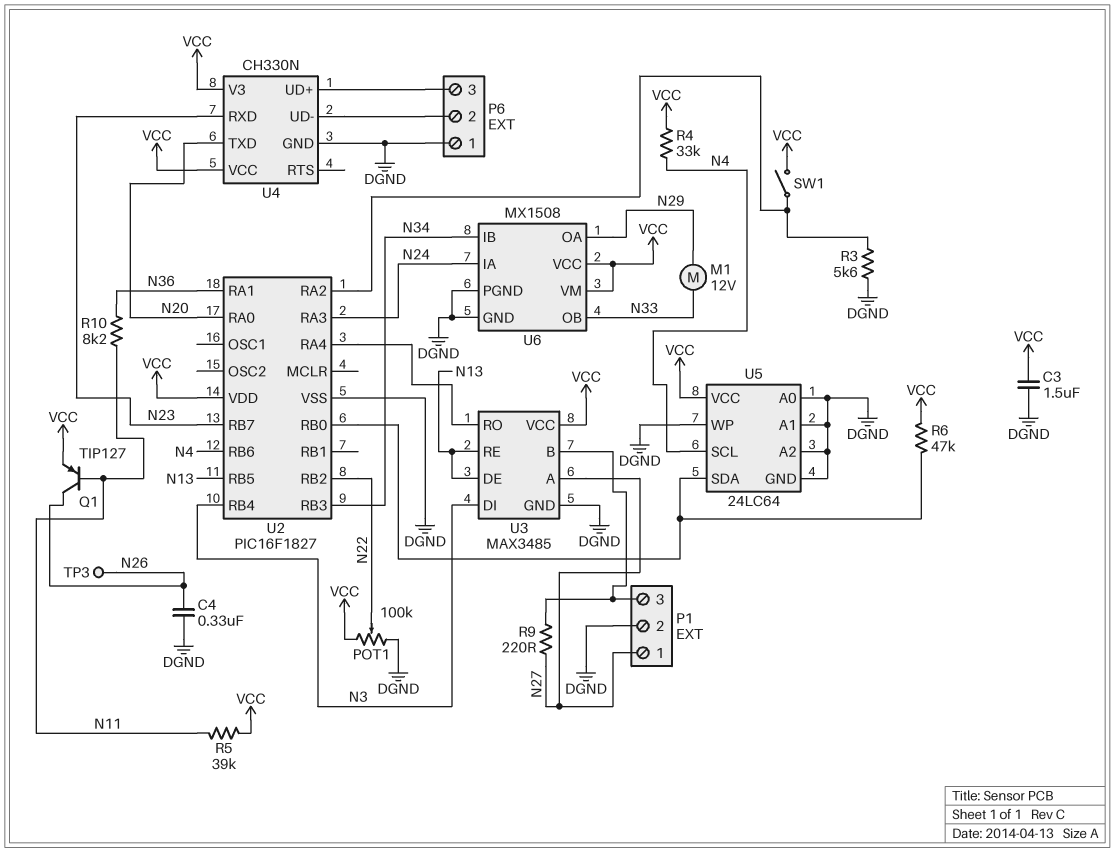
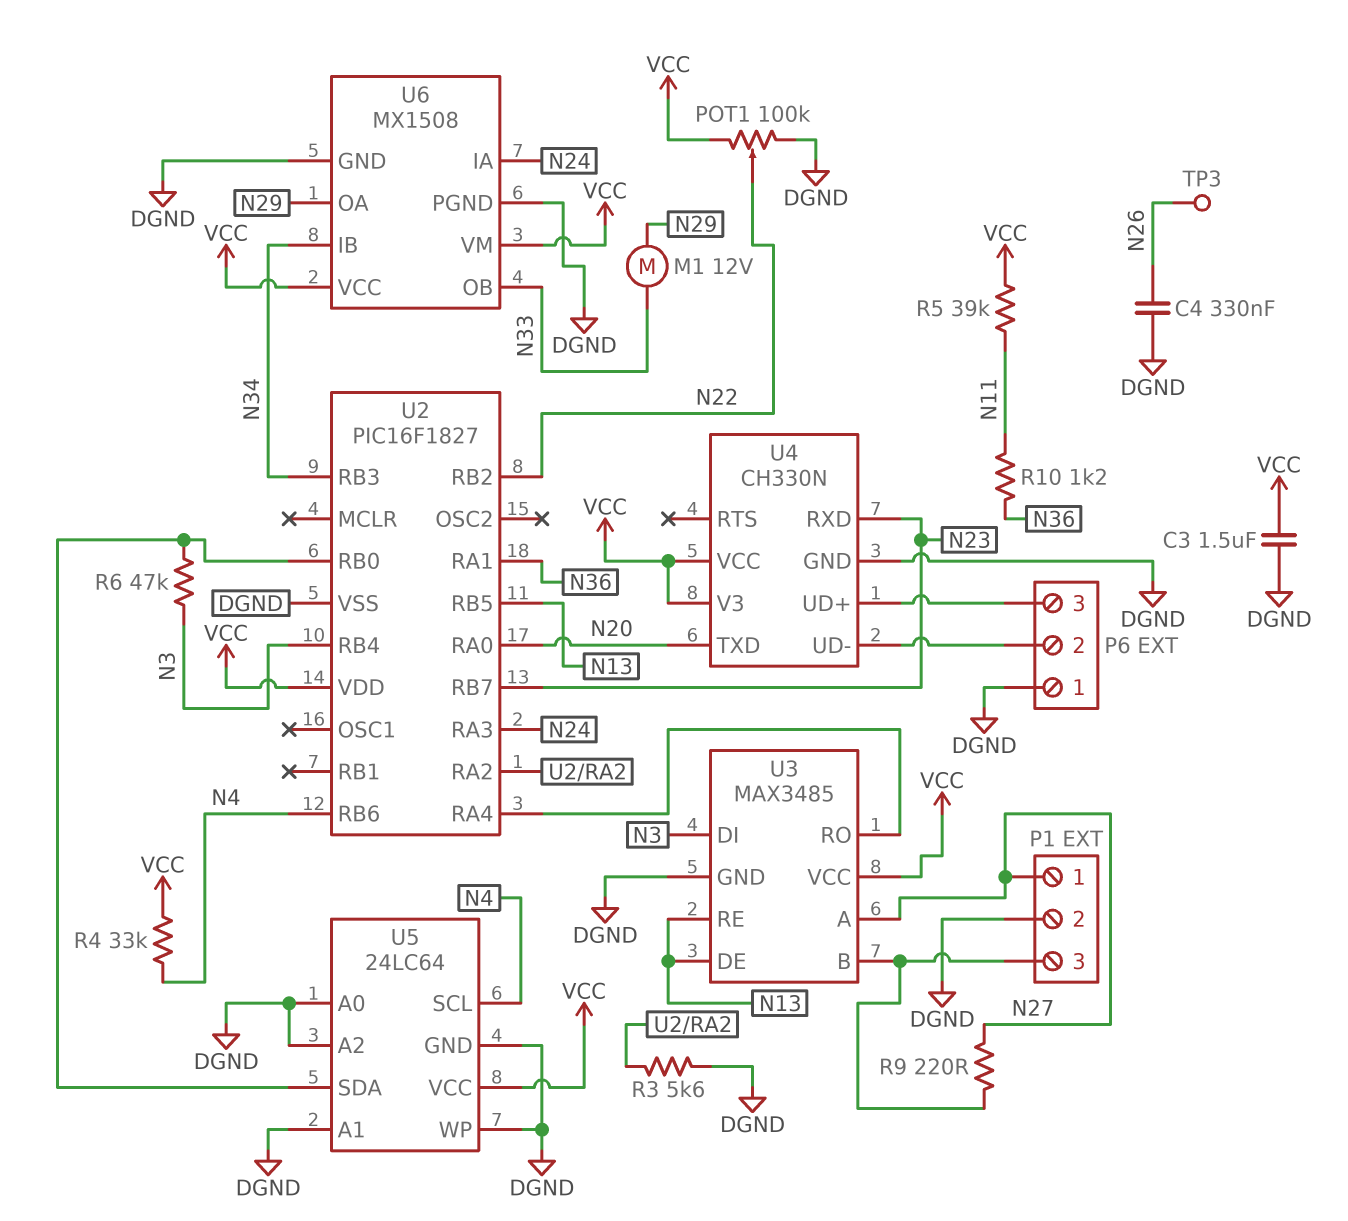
Q1: PNP TIP127 (B N11, C N26, E VCC) -> none
R6: 47k (U2/RB0, VCC) -> 47k (N3, U2/RB0)
R10: 8.2k (N11, N36) -> 1.2k (N11, N36)
SW1: switch (U2/RA2, VCC) -> none

